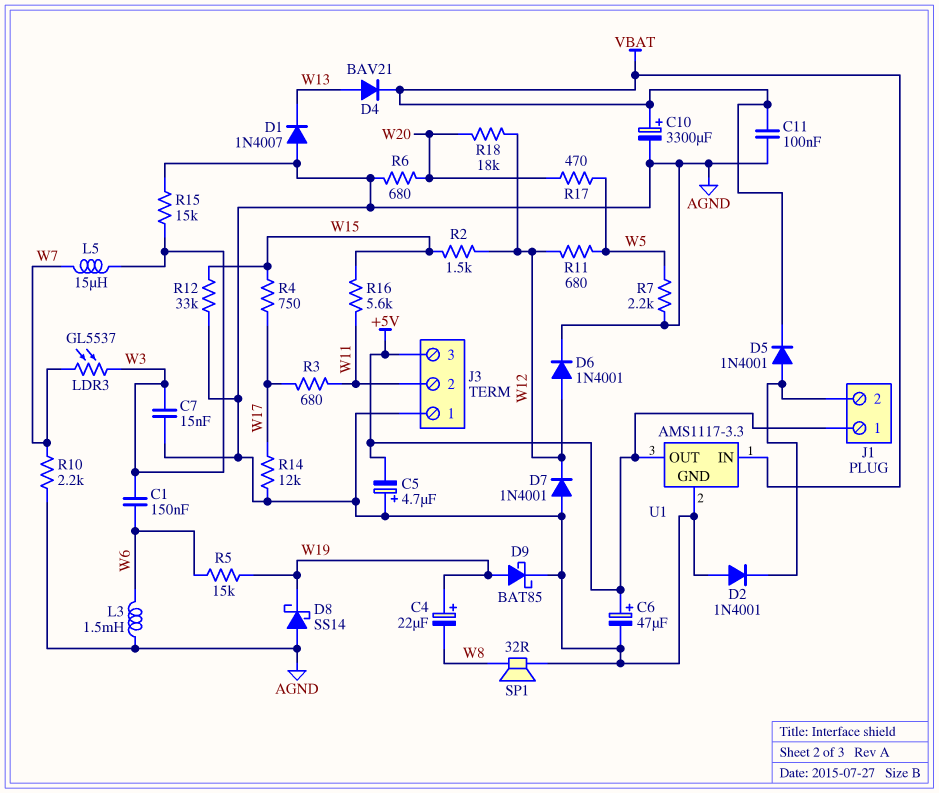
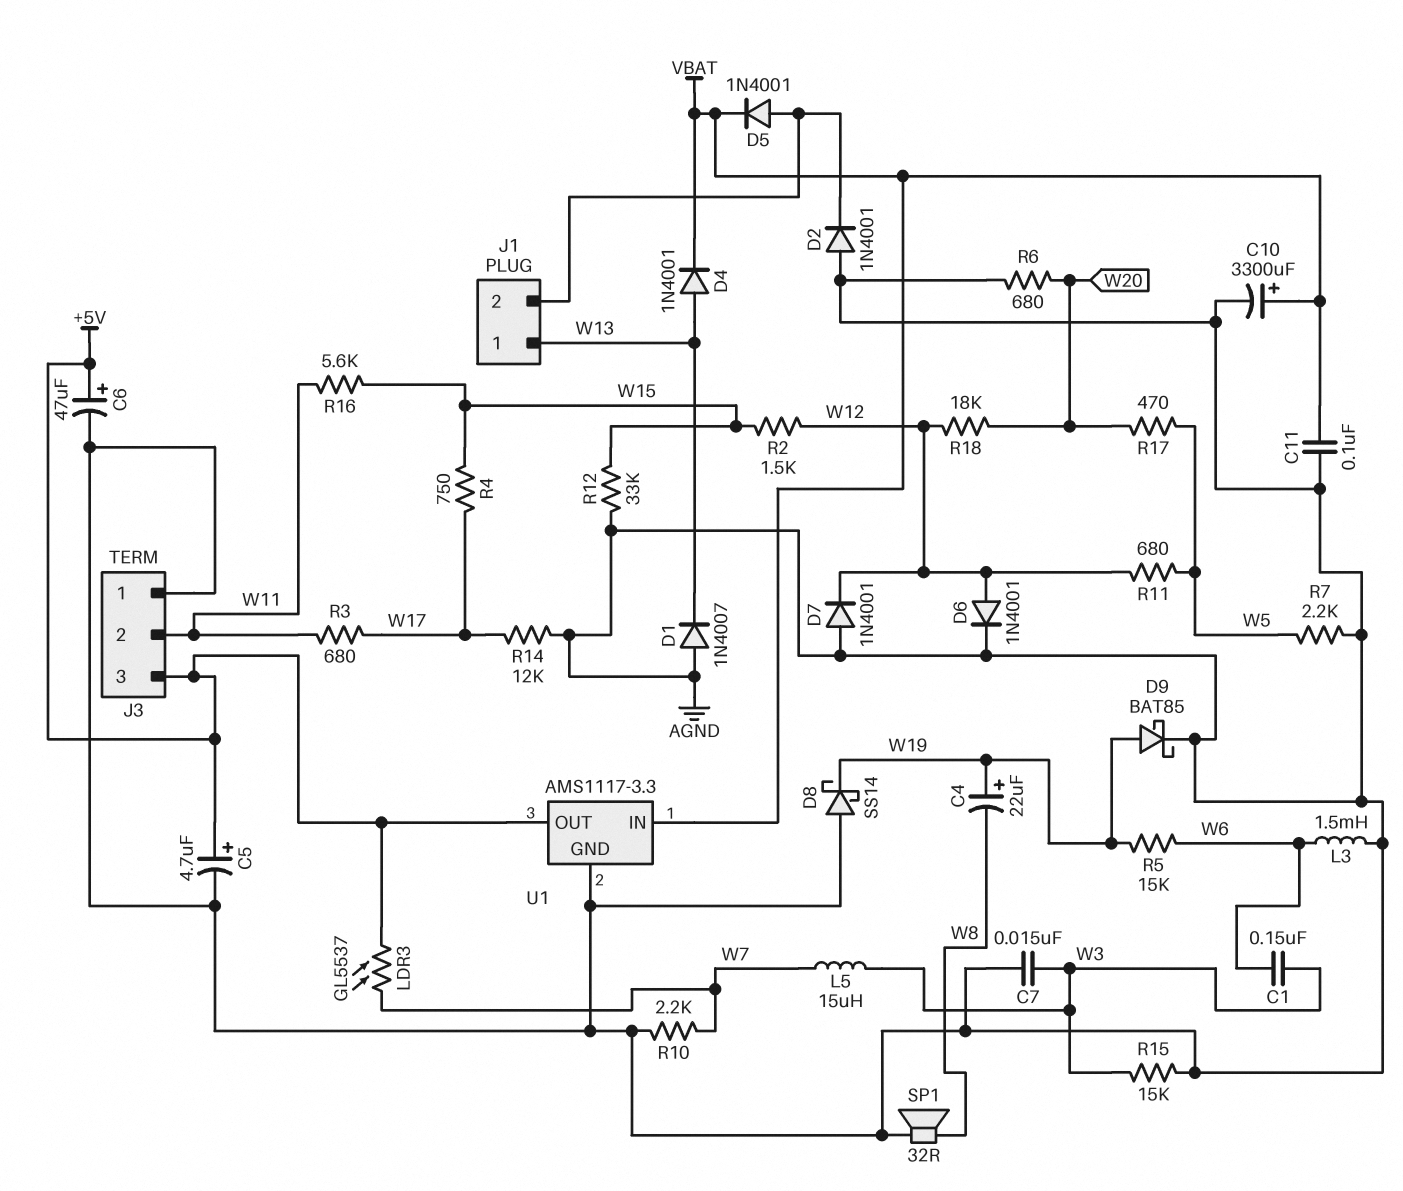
C5: 4.7uF (plus AGND, minus +5V) -> 4.7uF (plus +5V, minus AGND)
D4: diode BAV21 (A W13, K VBAT) -> diode 1N4001 (A W13, K VBAT)
J1 pin 1: +5V -> W13
LDR3: GL5537 (W3, W7) -> GL5537 (+5V, W7)

